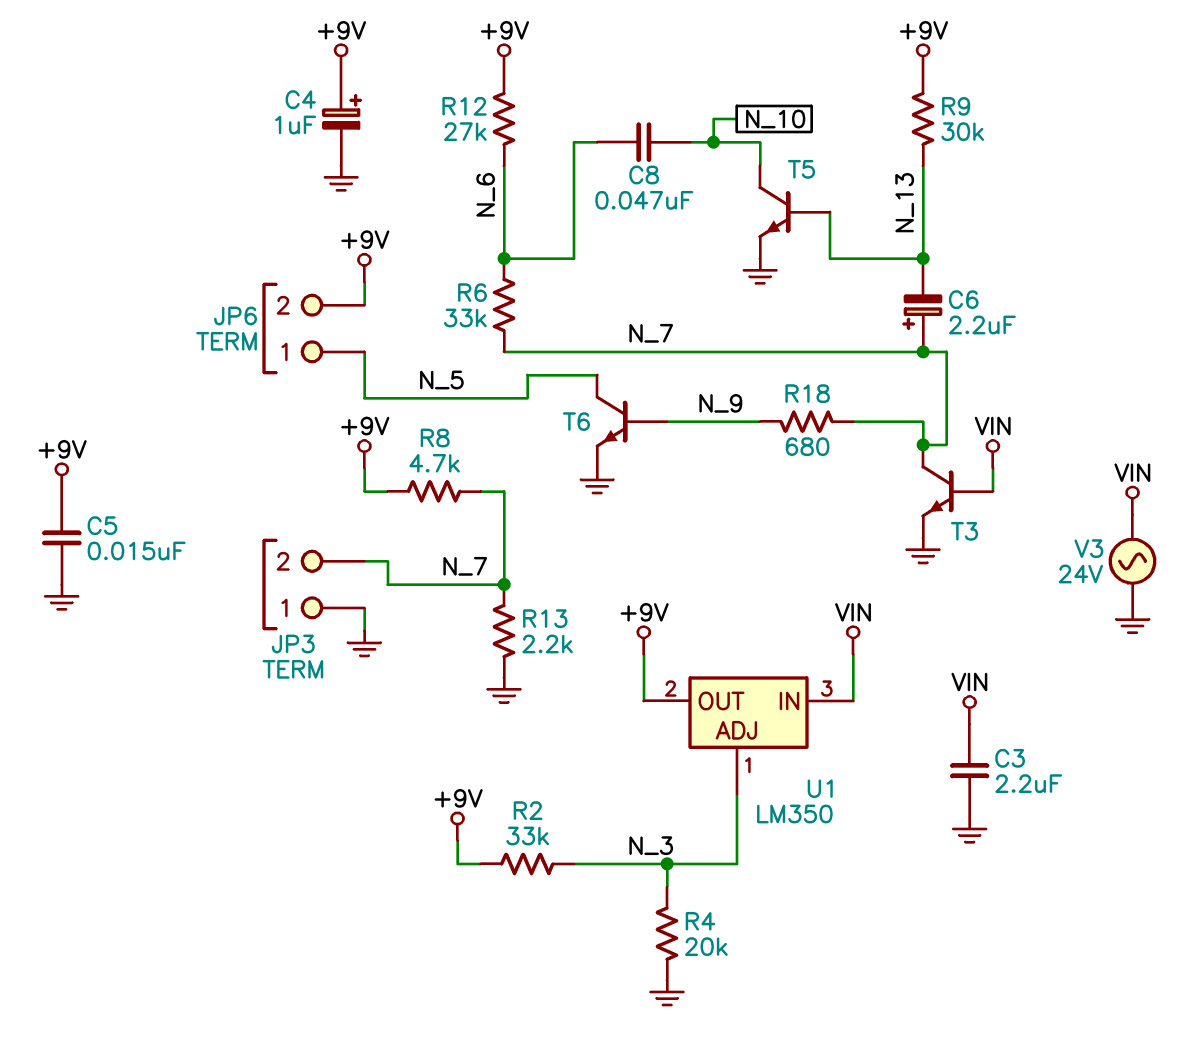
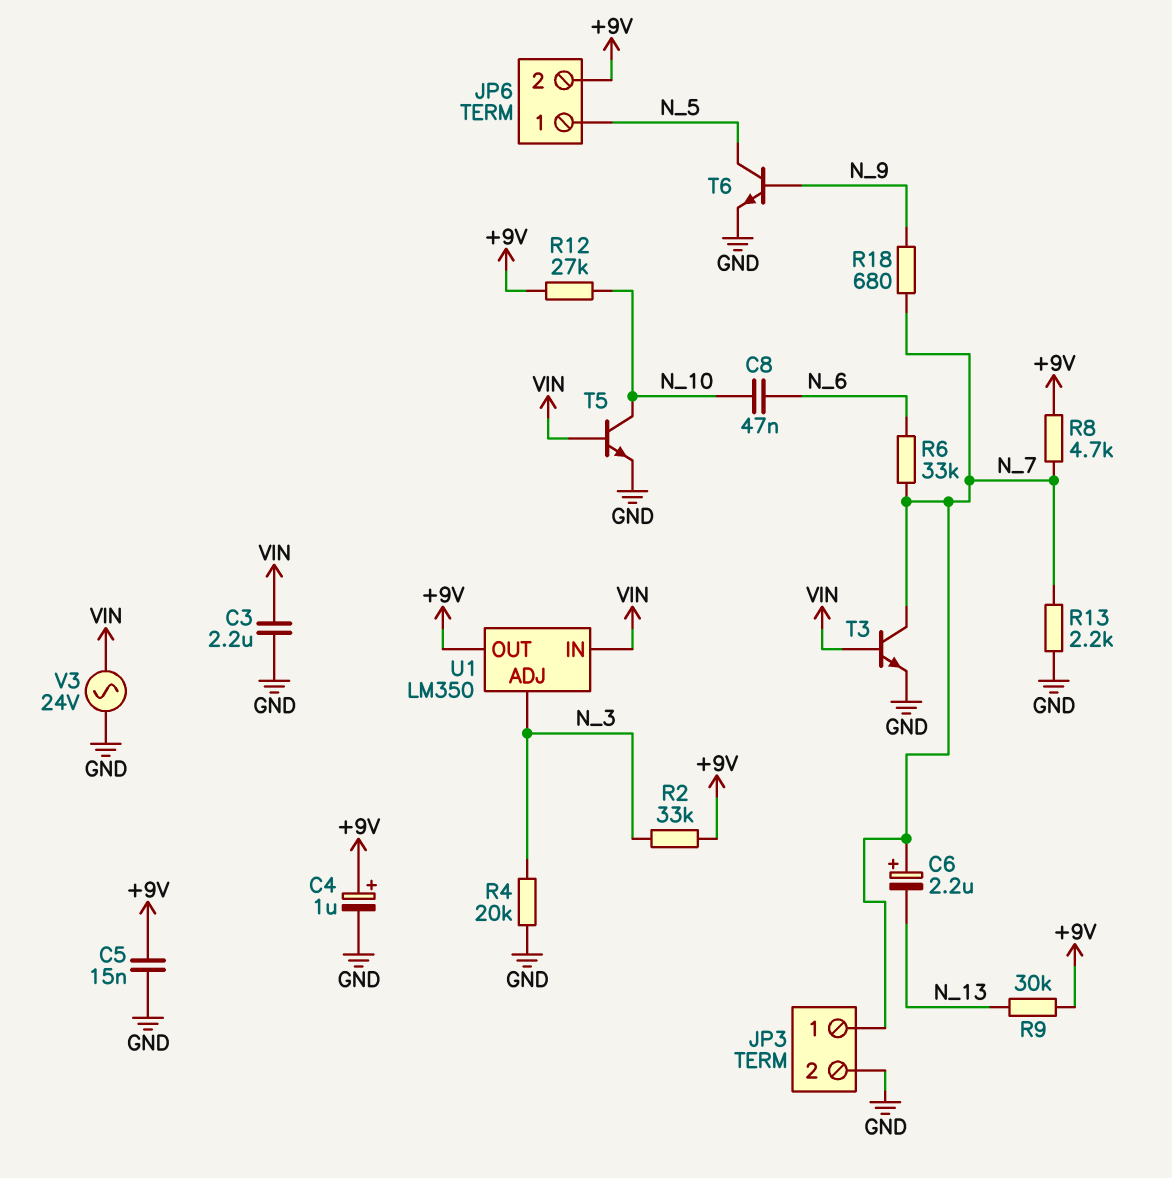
JP3 pin 1: GND -> N_7
JP3 pin 2: N_7 -> GND
R12: 27k (+9V, N_6) -> 27k (+9V, N_10)
T5: NPN (B N_13, C N_10, E GND) -> NPN (B VIN, C N_10, E GND)

